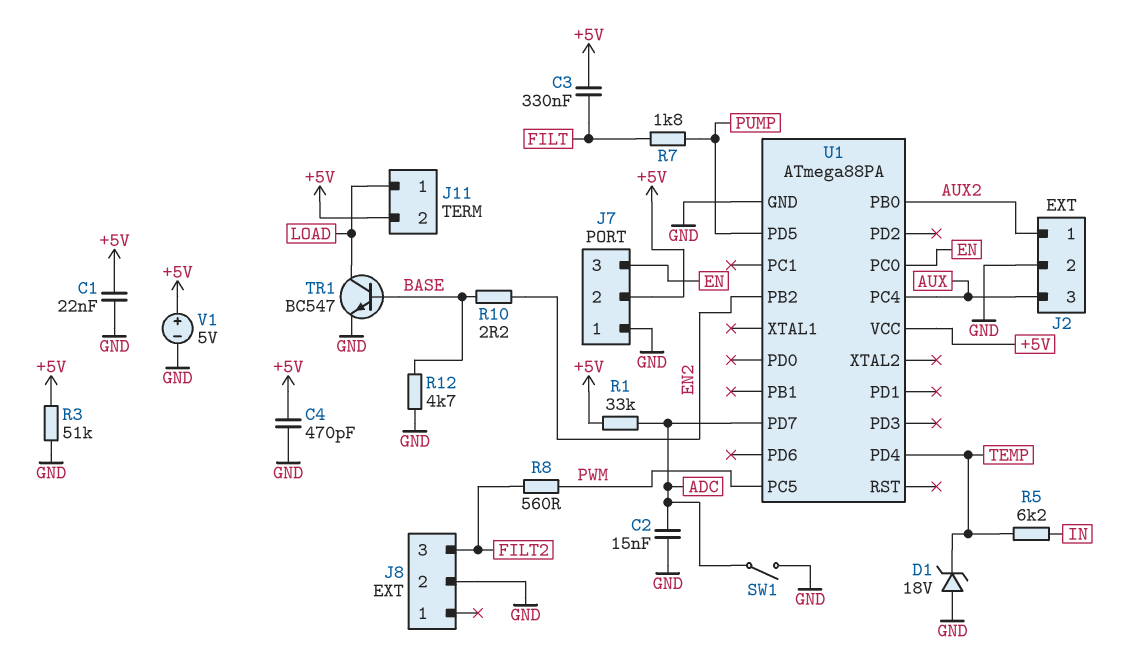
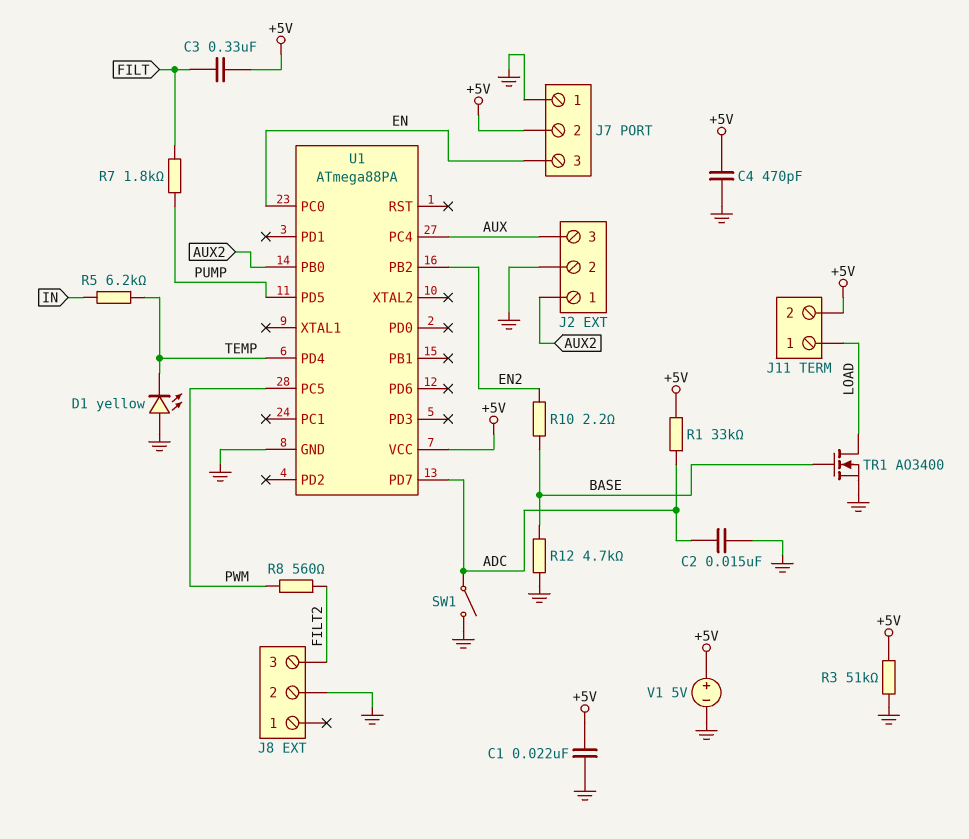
D1: zener 18V (A GND, K TEMP) -> LED yellow (A GND, K TEMP)
TR1: NPN BC547 (B BASE, C LOAD, E GND) -> NMOS AO3400 (G BASE, D LOAD, S GND)

